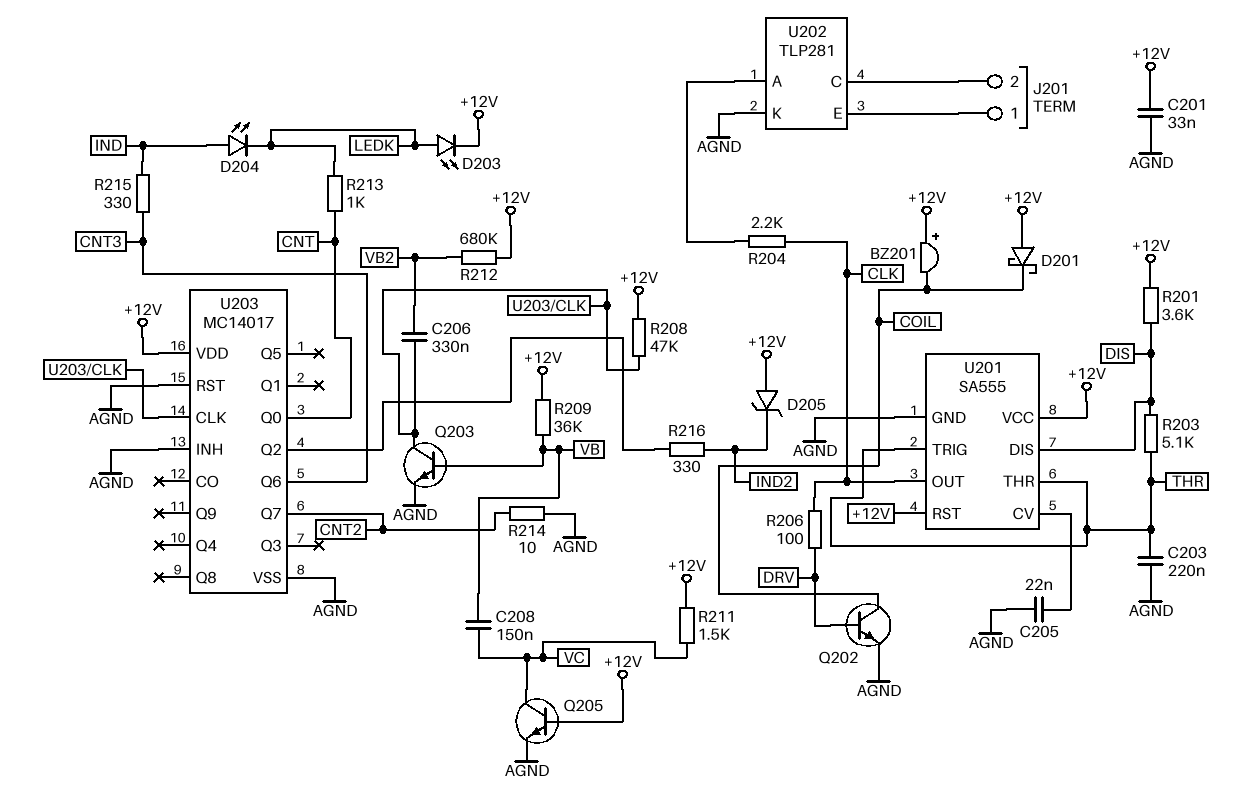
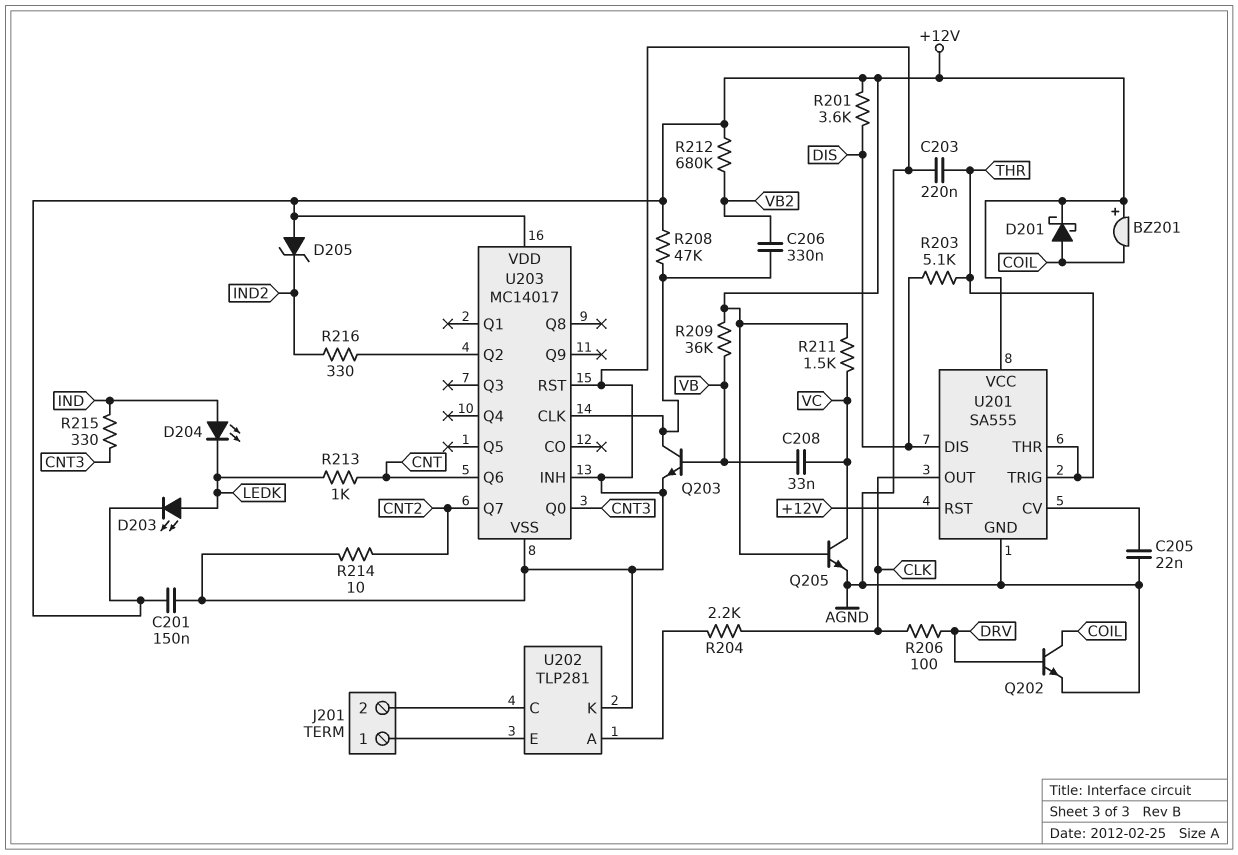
C201: 33nF (+12V, AGND) -> 150nF (+12V, AGND)
C208: 150nF (VB, VC) -> 33nF (VB, VC)
D201: schottky (A +12V, K COIL) -> schottky (A COIL, K +12V)
U203 pin Q0: CNT -> CNT3
U203 pin Q6: CNT3 -> CNT

